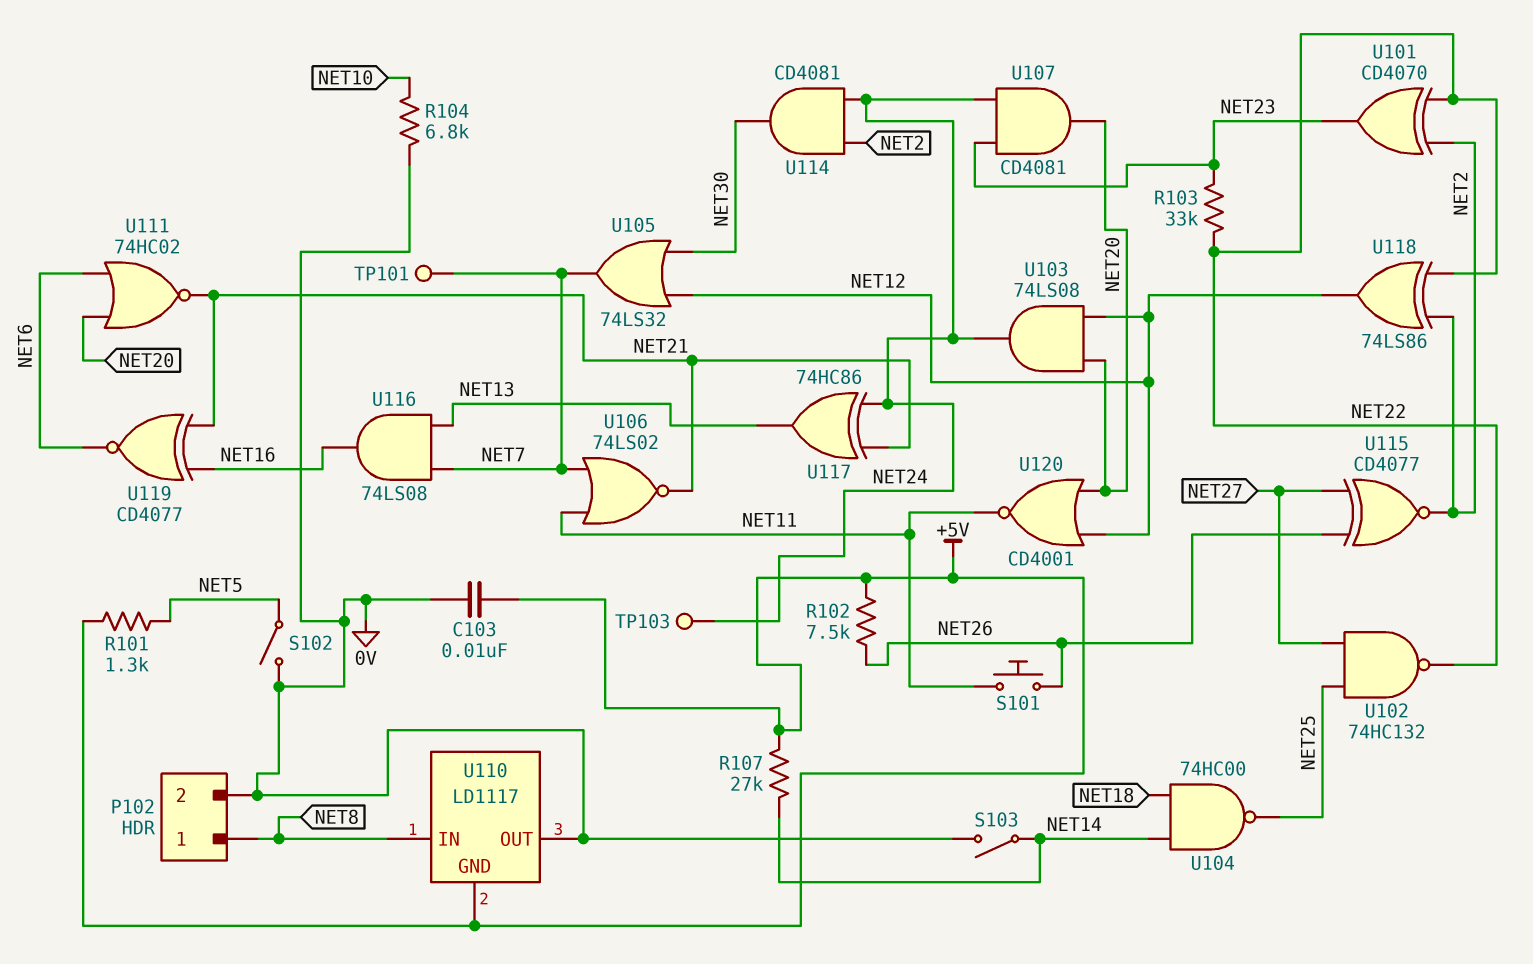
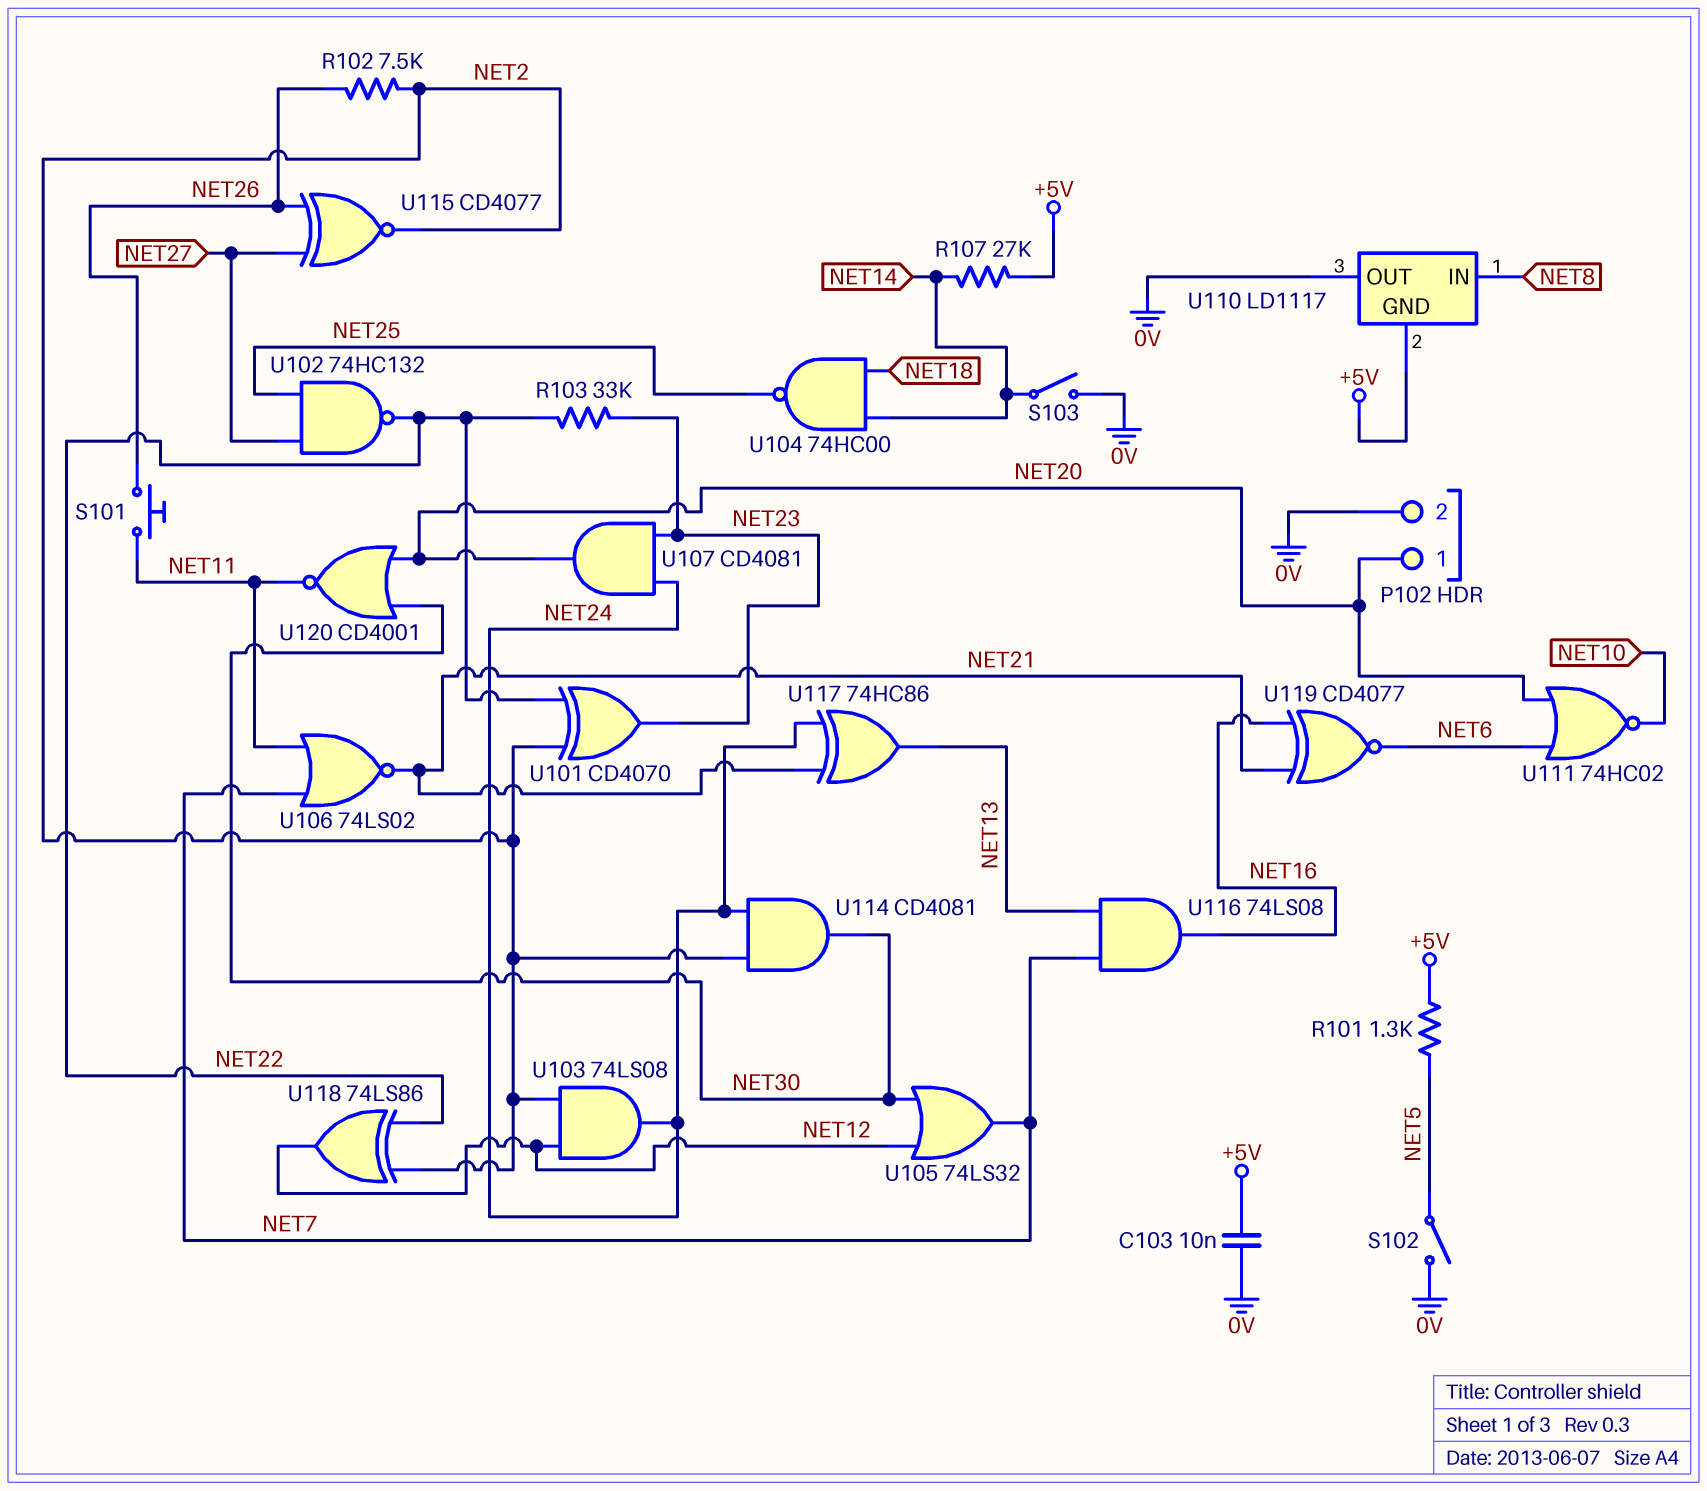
P102 pin 1: NET8 -> NET20
R102: 7.5k (+5V, NET26) -> 7.5k (NET2, NET26)
R104: 6.8k (0V, NET10) -> none
TP101: test point (NET7) -> none
TP103: test point (NET24) -> none
U103: AND 74LS08 (in NET12, in NET20, out NET24) -> AND 74LS08 (in NET2, in NET12, out NET24)
U111: NOR 74HC02 (in NET6, in NET20, out NET21) -> NOR 74HC02 (in NET6, in NET20, out NET10)
U120: NOR CD4001 (in NET12, in NET20, out NET11) -> NOR CD4001 (in NET20, in NET30, out NET11)

